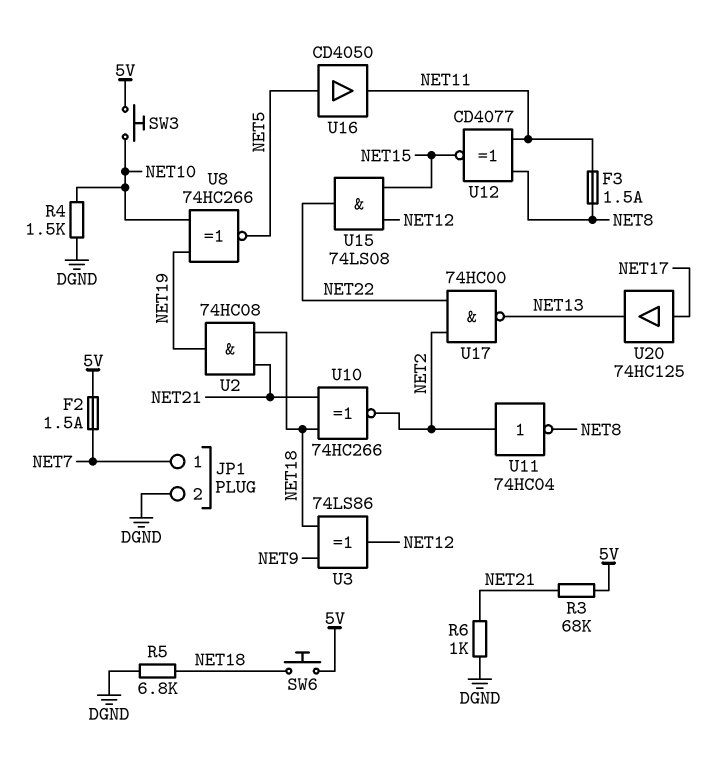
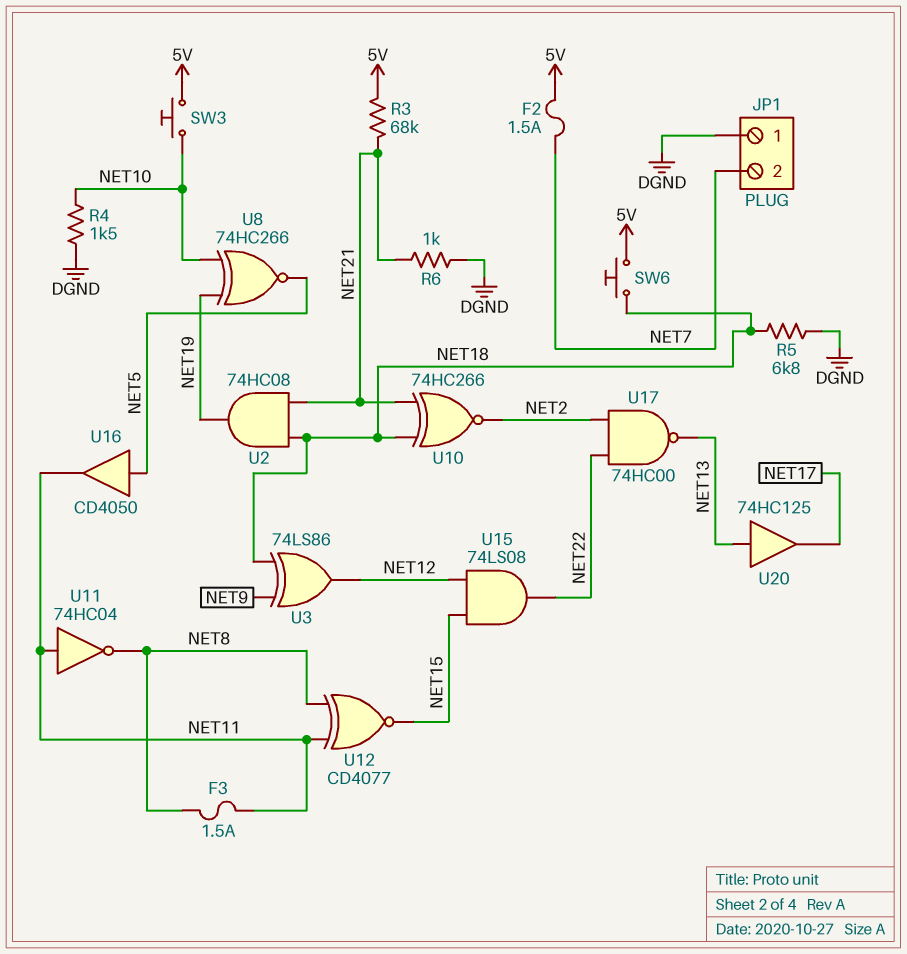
JP1 pin 1: NET7 -> DGND
JP1 pin 2: DGND -> NET7
U11: NOT 74HC04 (in NET2, out NET8) -> NOT 74HC04 (in NET11, out NET8)
U20: buffer 74HC125 (in NET17, out NET13) -> buffer 74HC125 (in NET13, out NET17)

